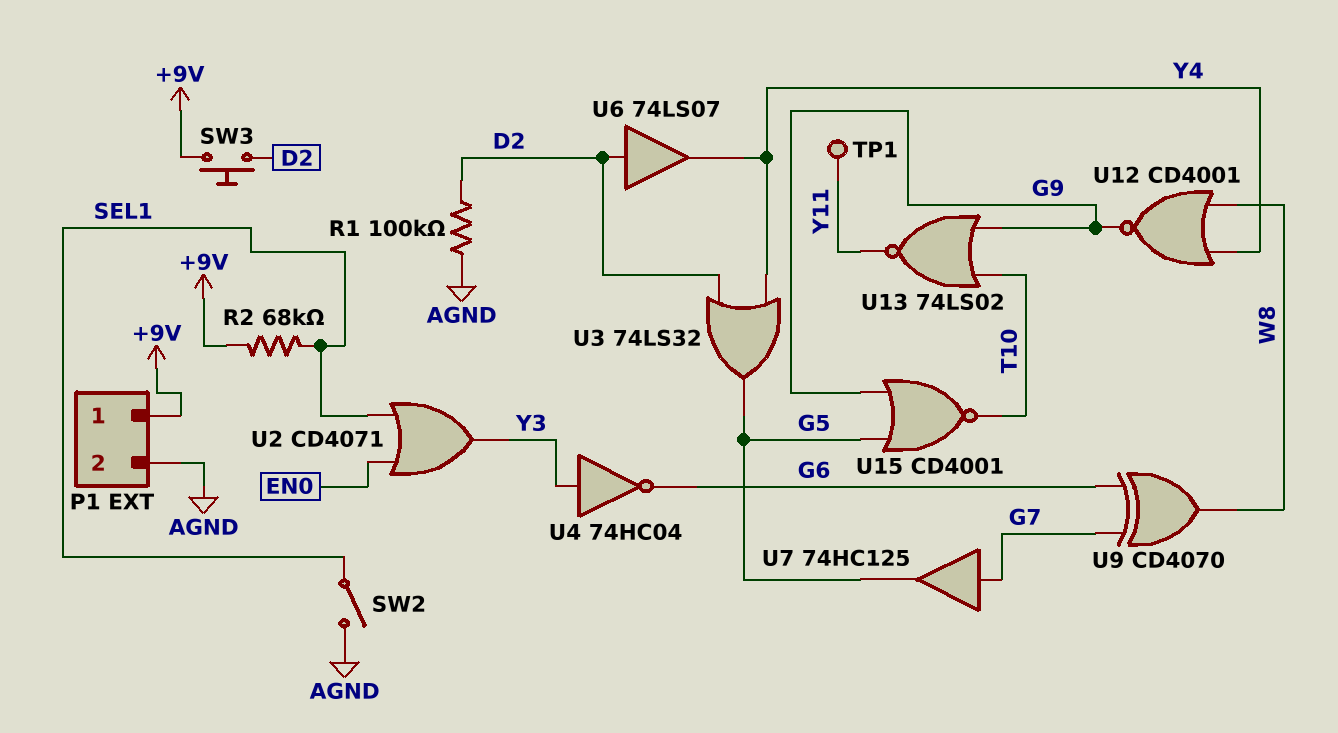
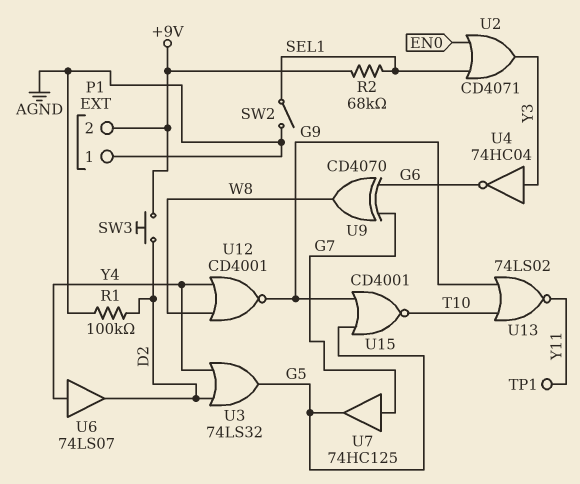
P1 pin 1: +9V -> AGND
P1 pin 2: AGND -> +9V
U6: buffer 74LS07 (in D2, out Y4) -> buffer 74LS07 (in Y4, out D2)

